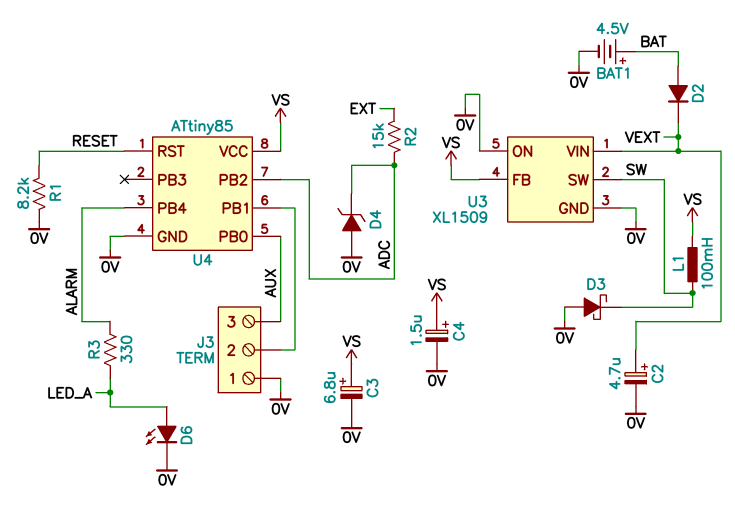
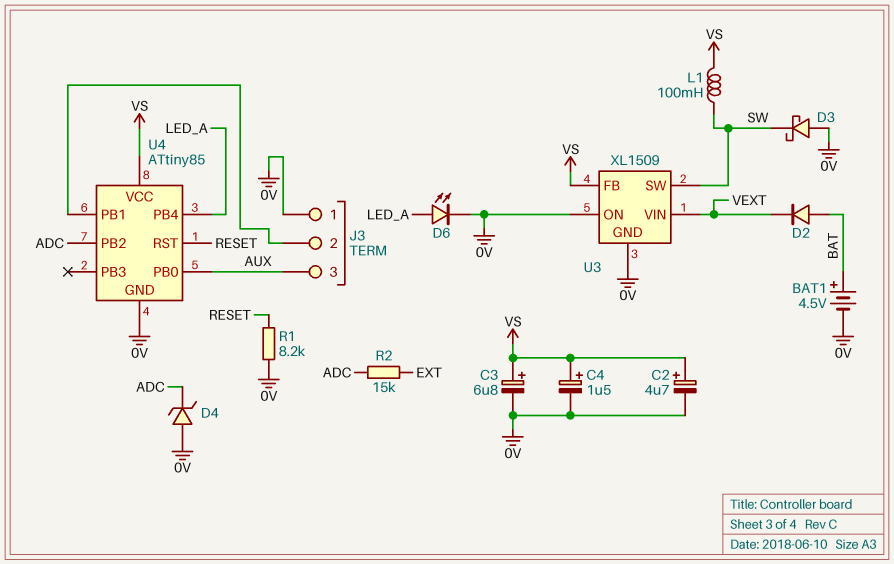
C2: 4.7uF (plus VEXT, minus 0V) -> 4.7uF (plus VS, minus 0V)
R3: 330 (ALARM, LED_A) -> none
U4 pin PB4: ALARM -> LED_A

